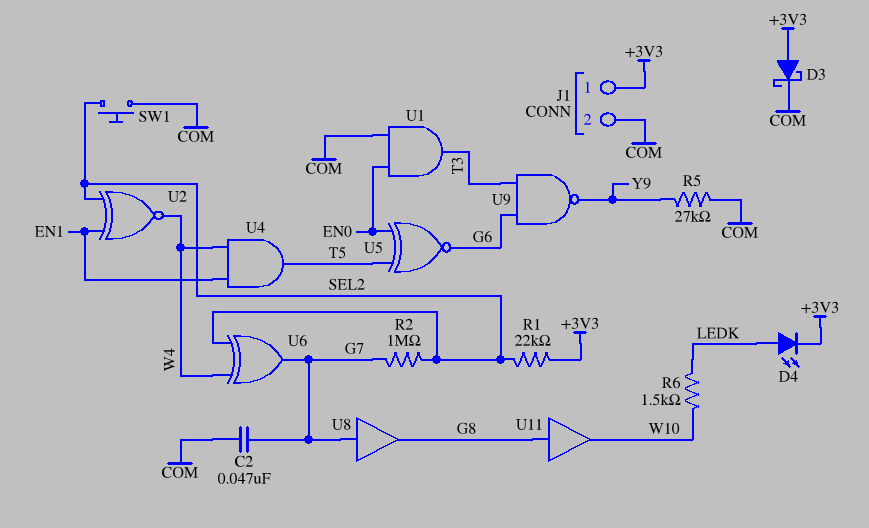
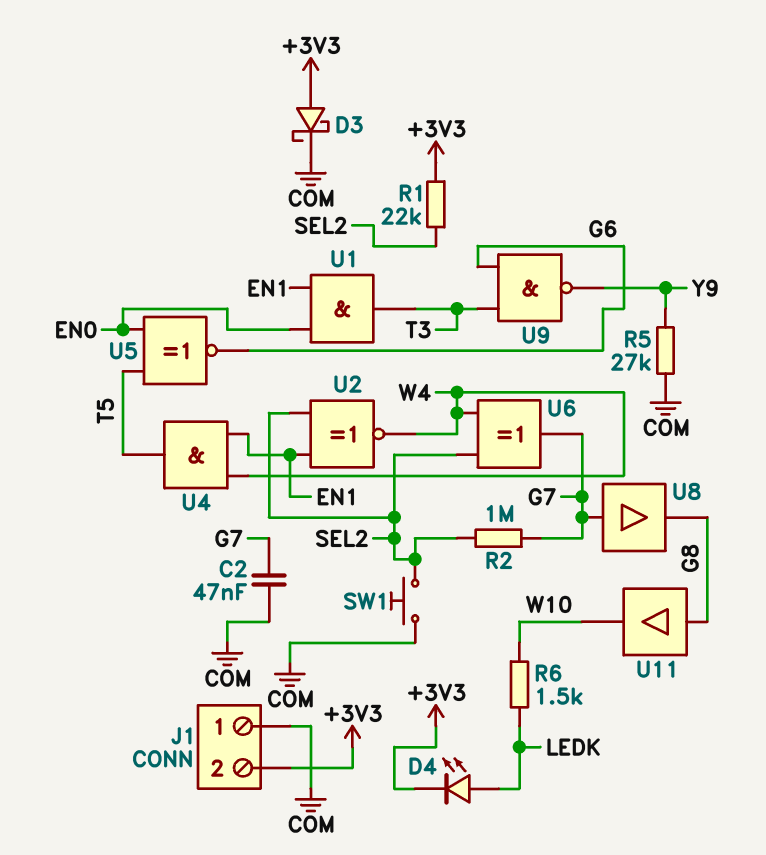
J1 pin 1: +3V3 -> COM
J1 pin 2: COM -> +3V3
U1: AND (in COM, in EN0, out T3) -> AND (in EN0, in EN1, out T3)

